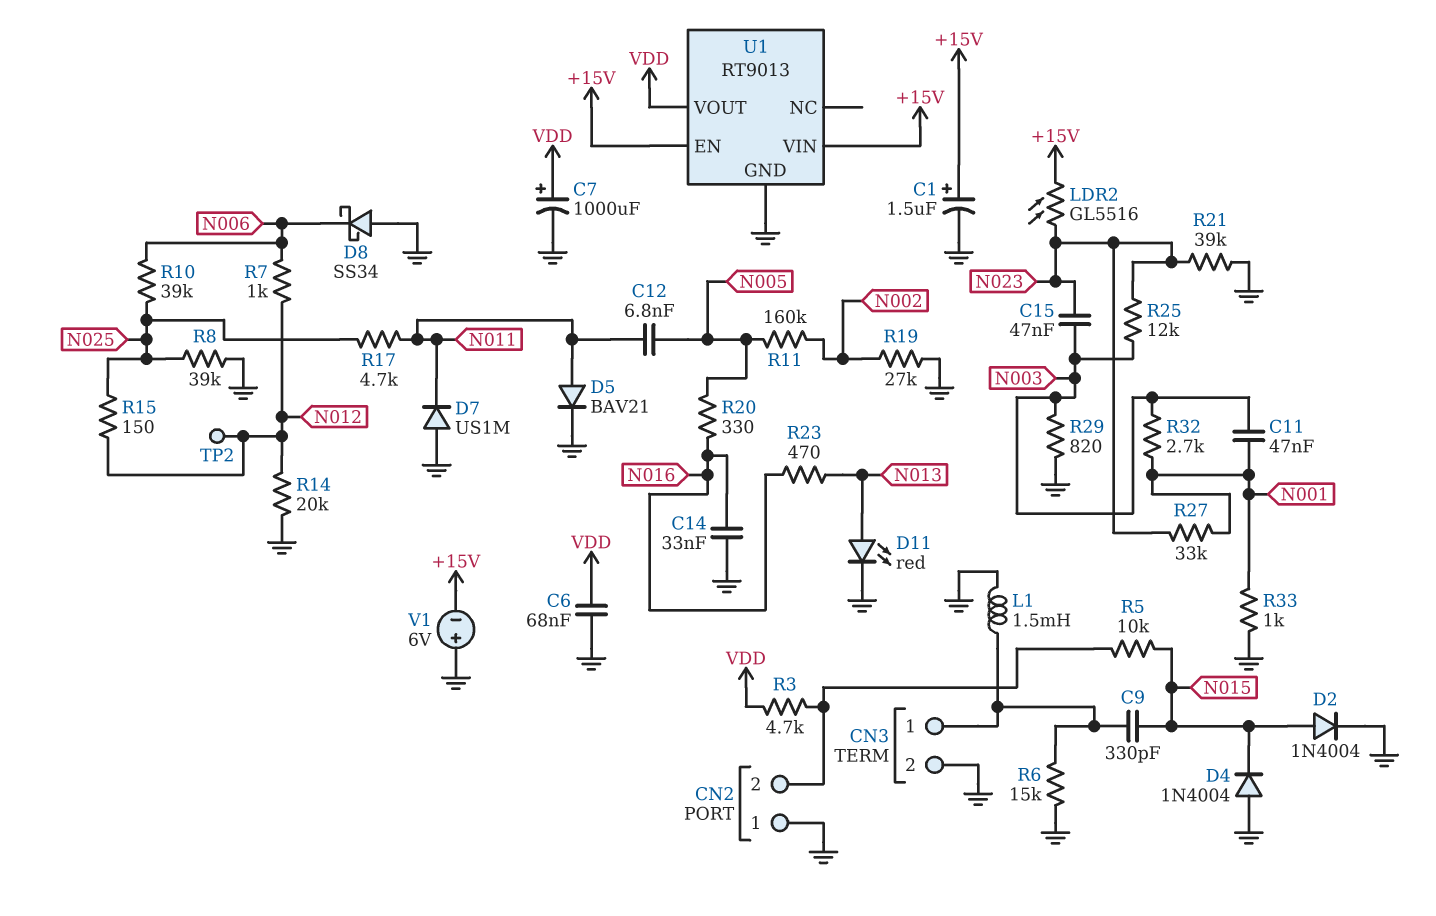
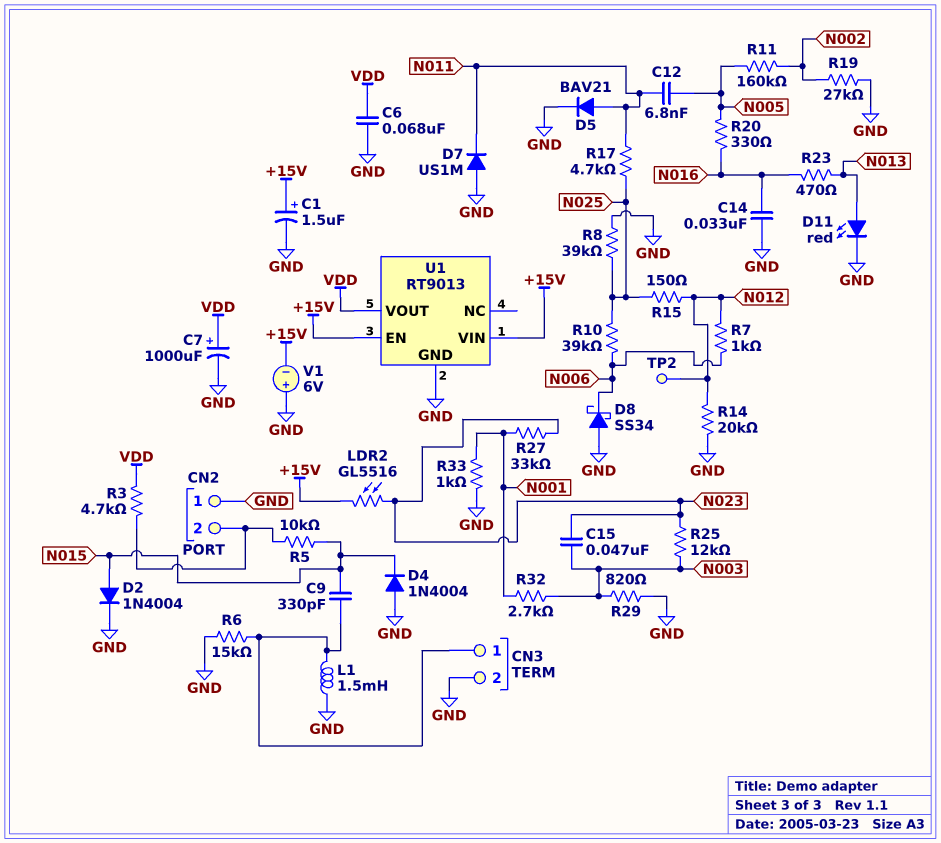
C11: 47nF (N001, N003) -> none
R21: 39k (GND, N023) -> none

